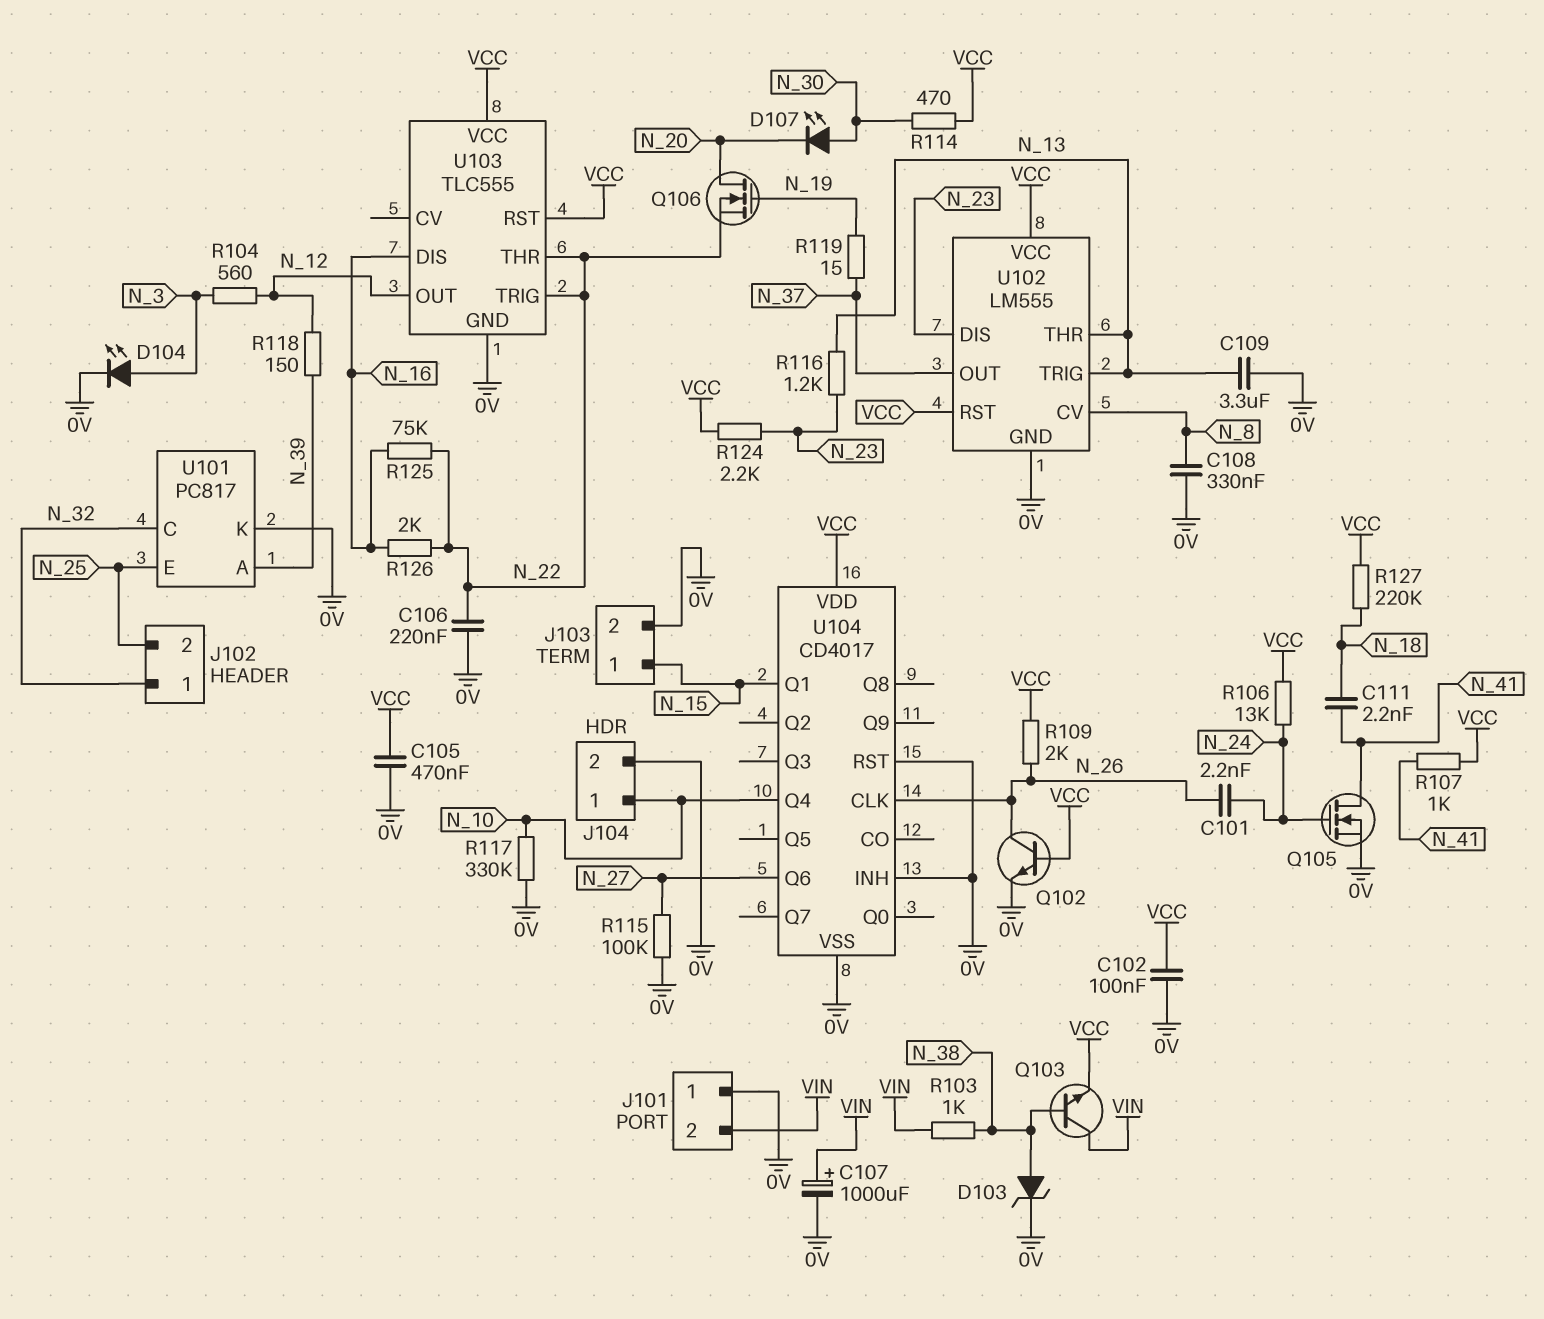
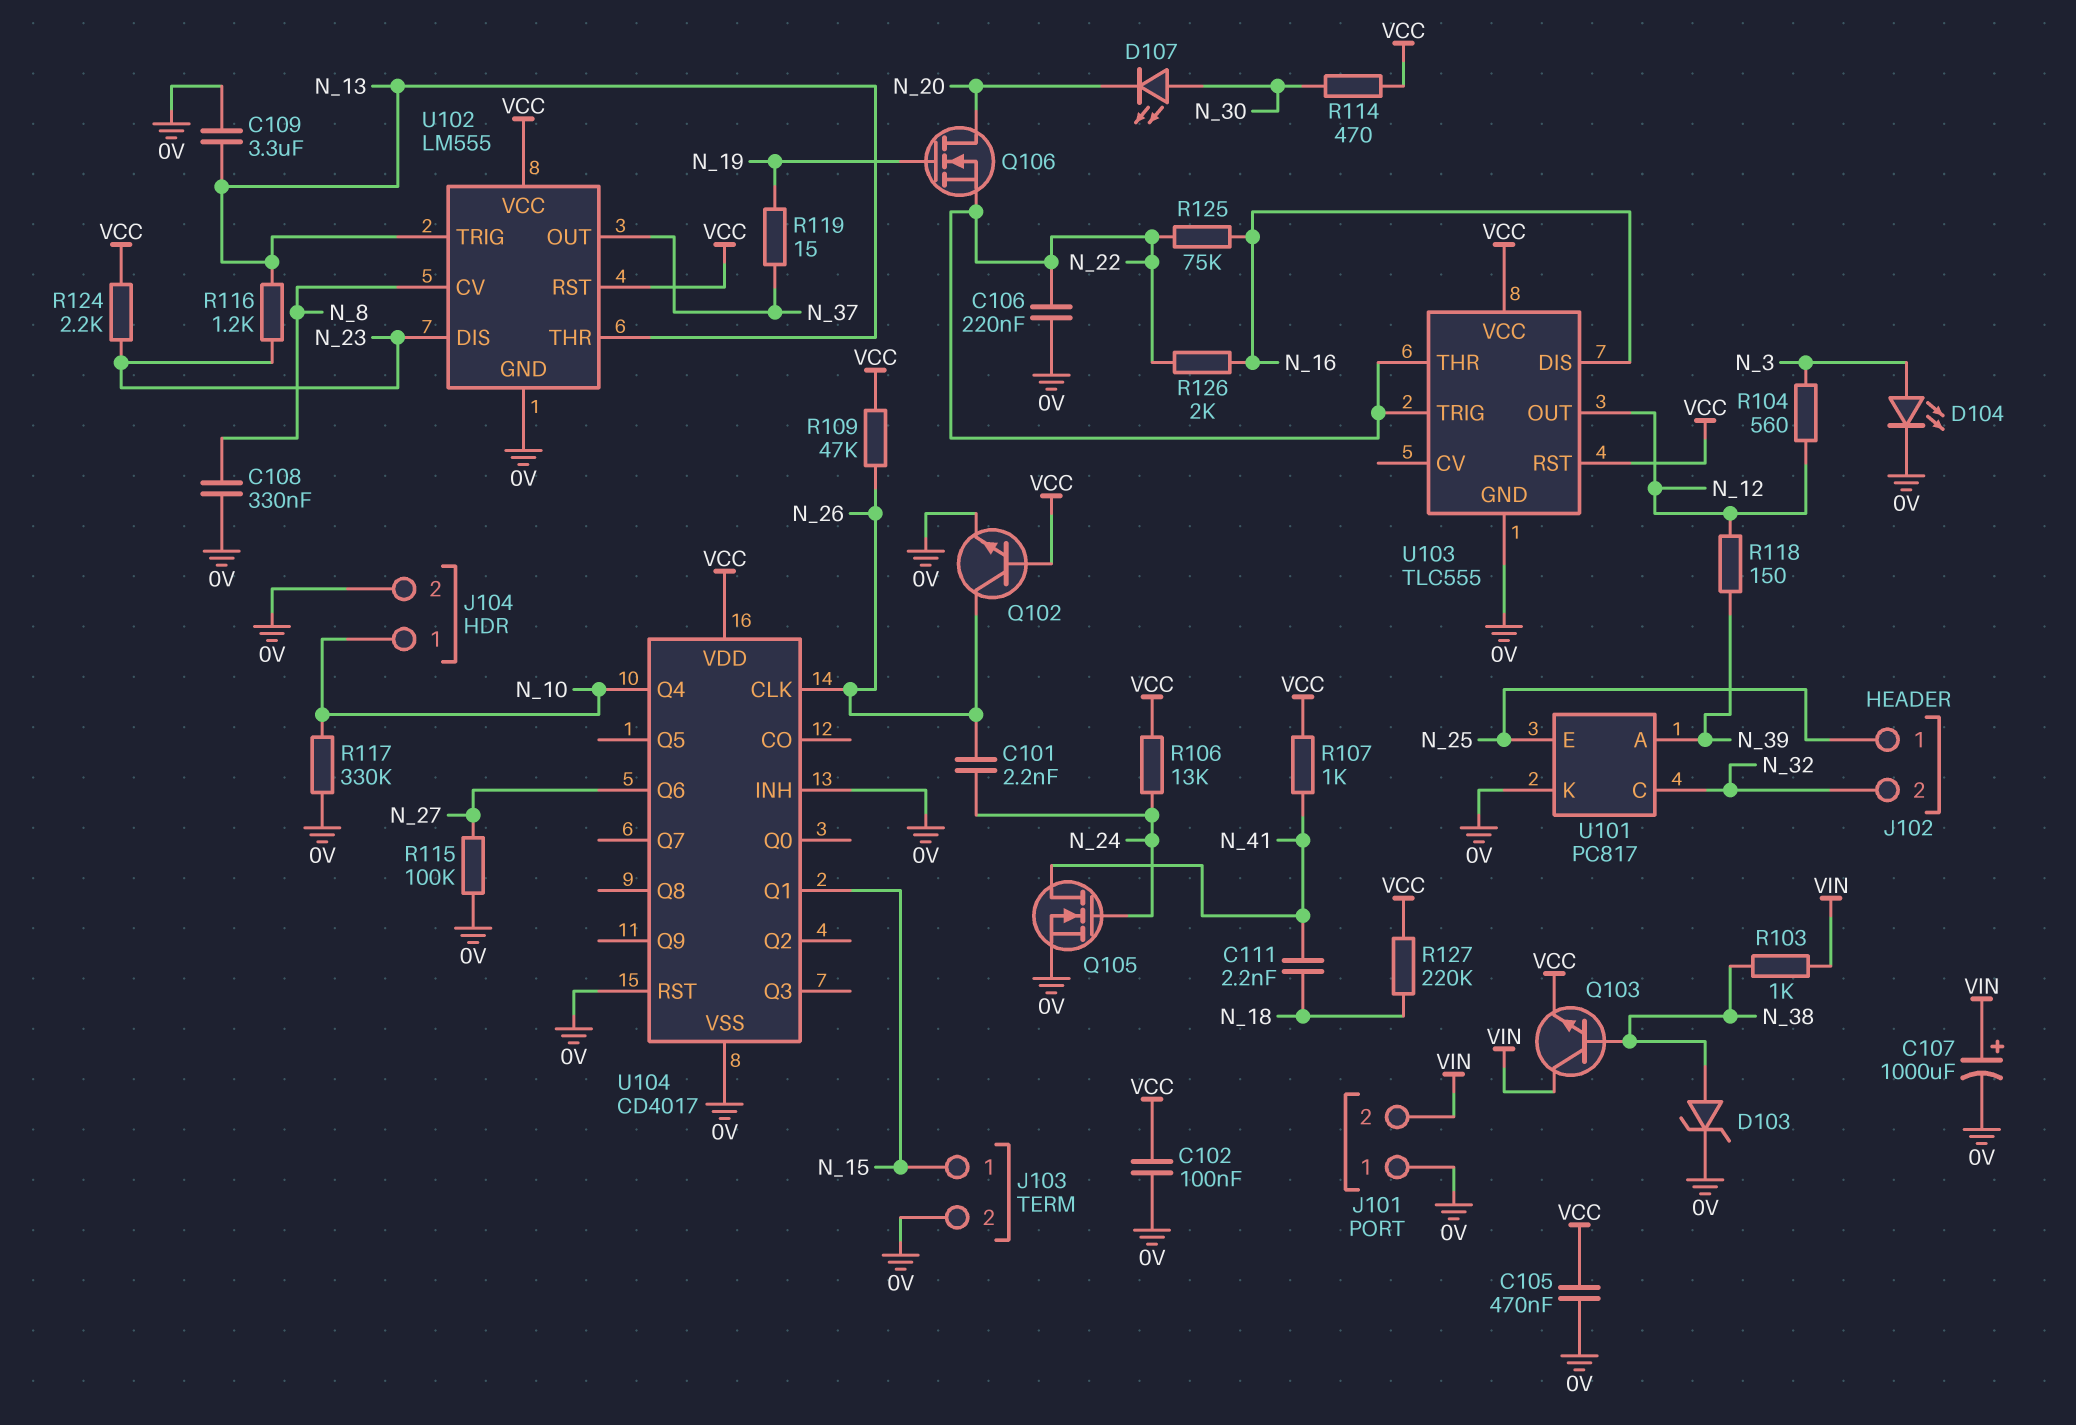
J102 pin 1: N_32 -> N_25
J102 pin 2: N_25 -> N_32
R109: 2k (N_26, VCC) -> 47k (N_26, VCC)

